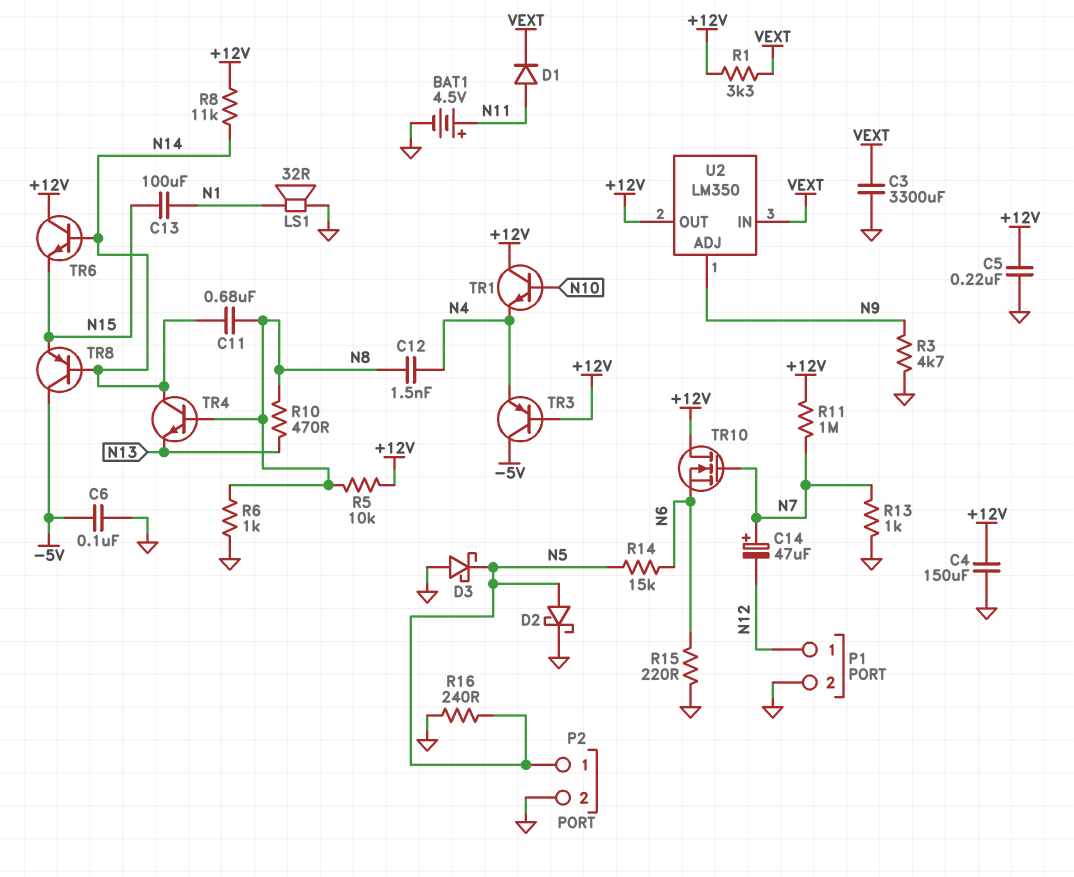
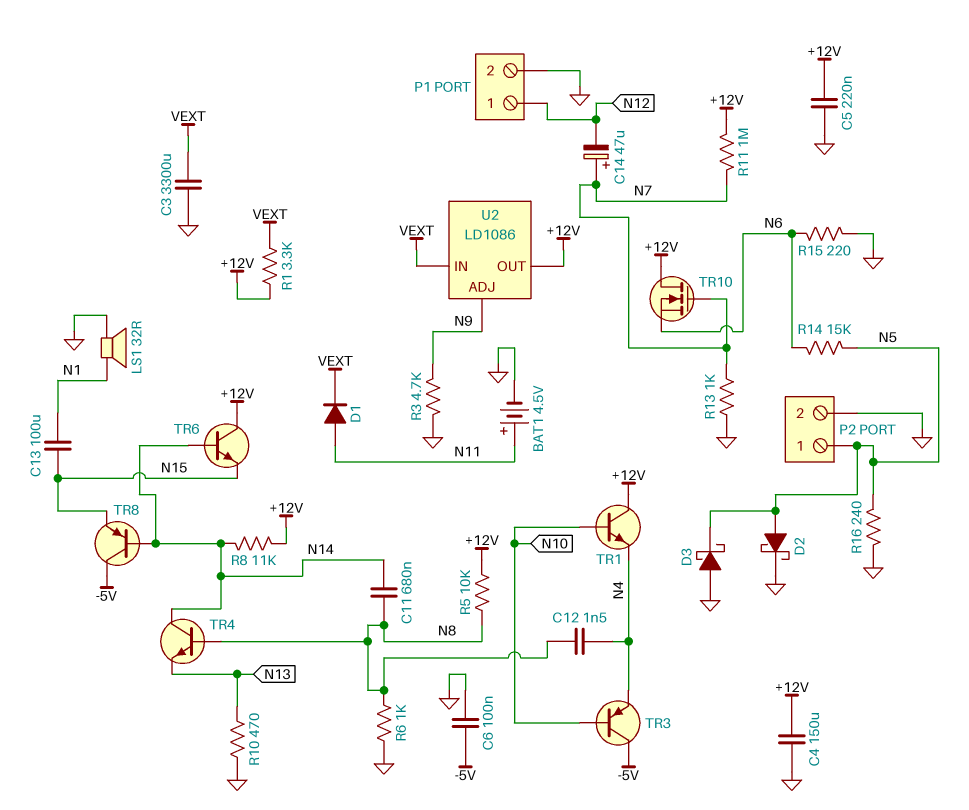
R10: 470 (N8, N13) -> 470 (GND, N13)
TR3: PNP (B +12V, C -5V, E N4) -> PNP (B N10, C -5V, E N4)
U2: LM350 -> LD1086

